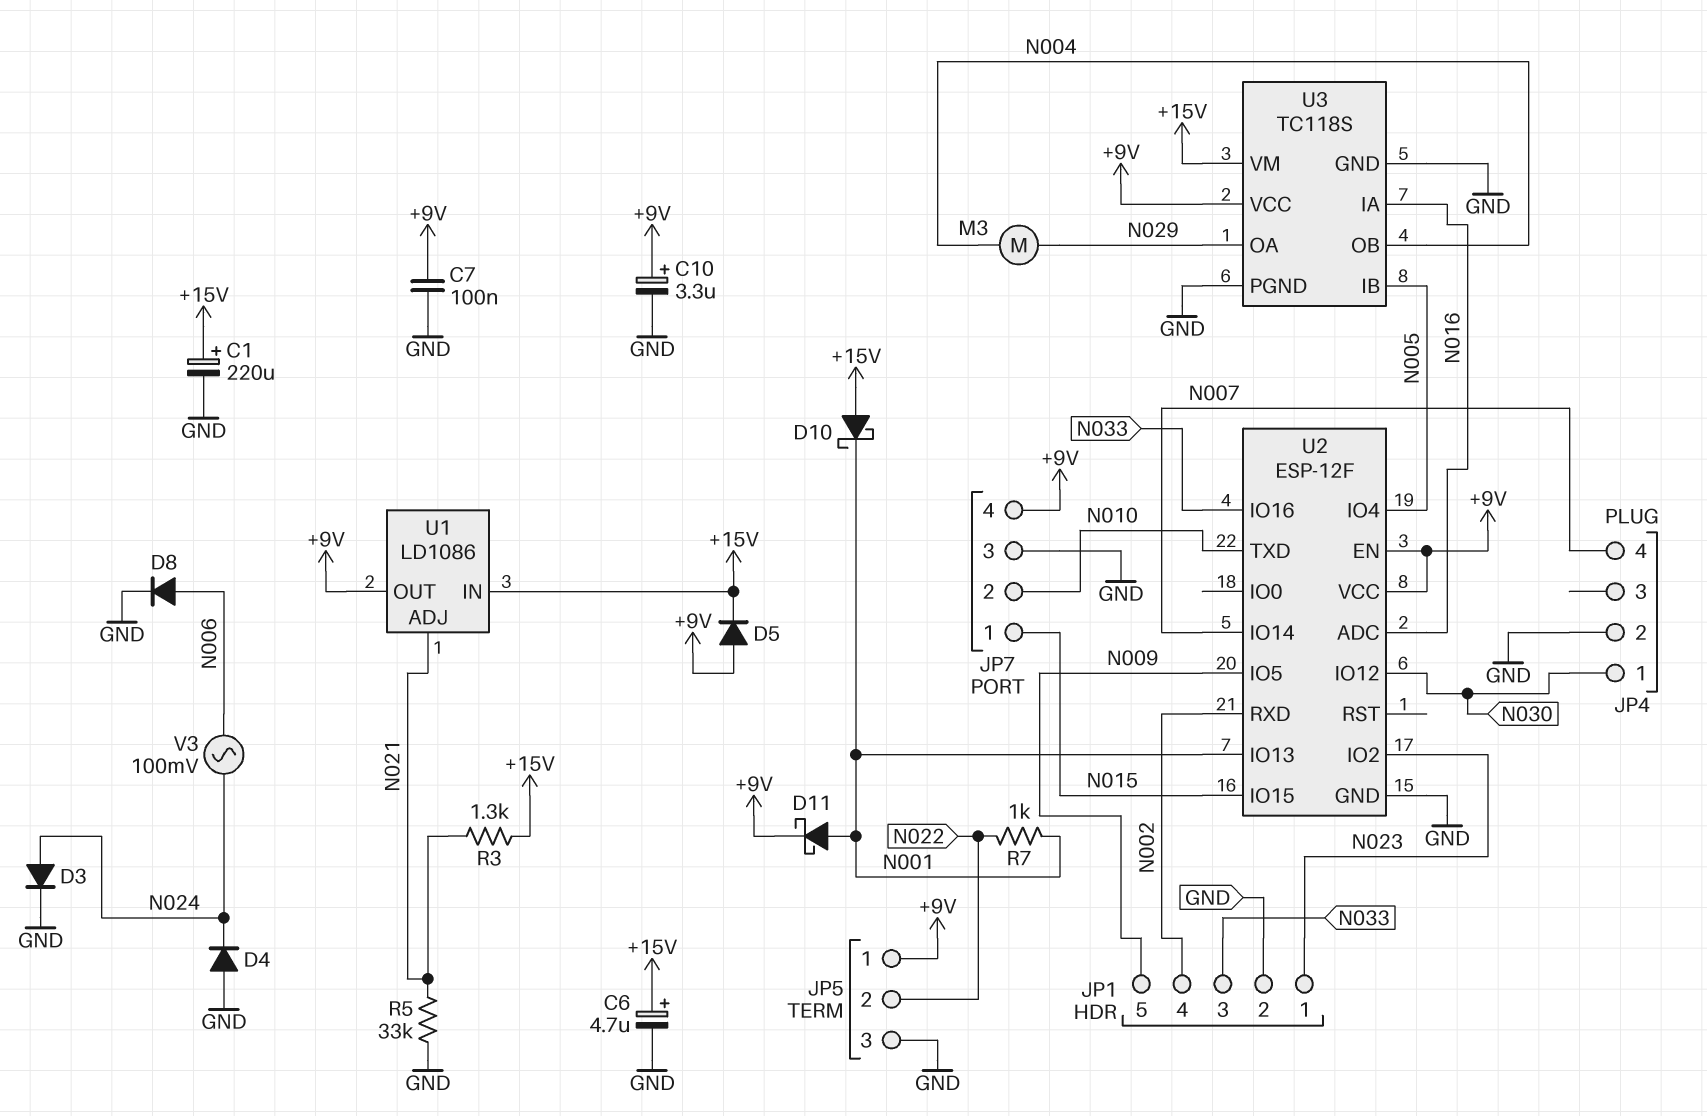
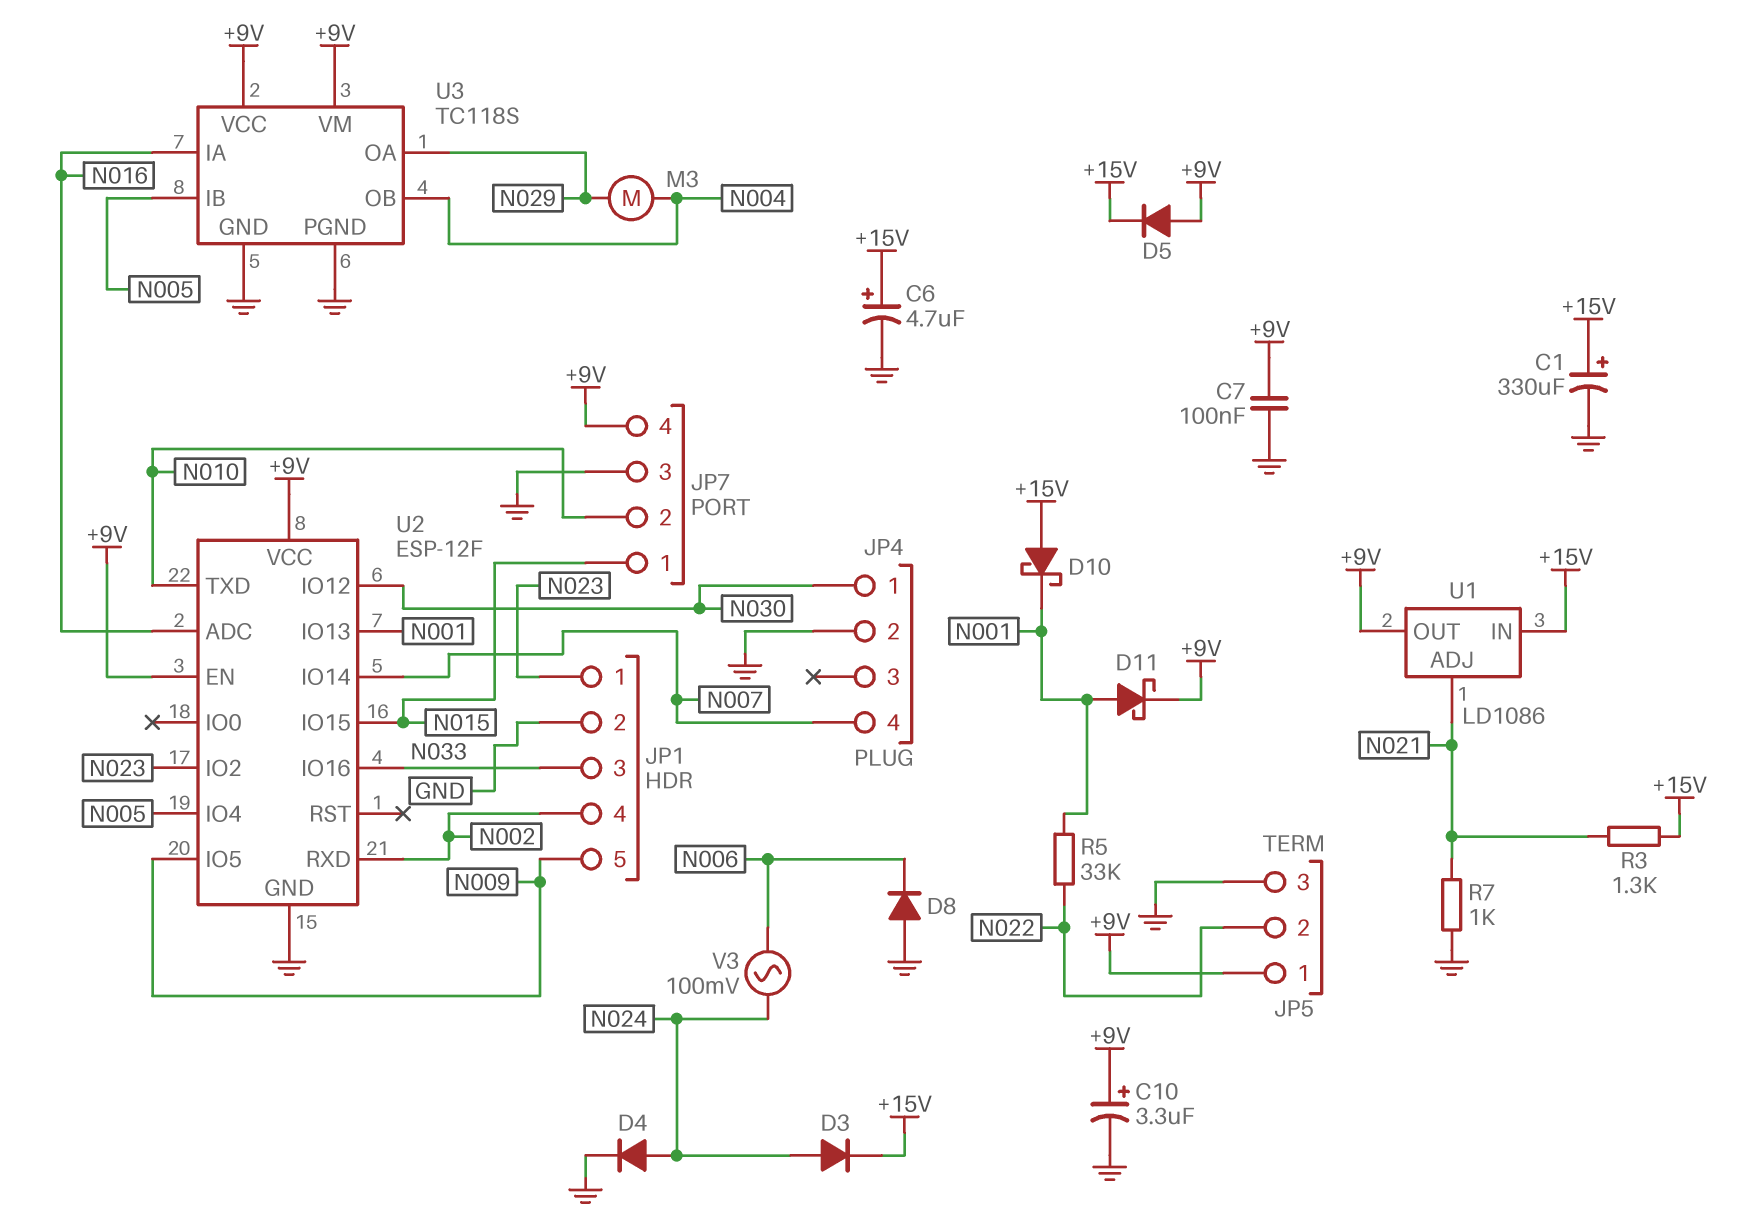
C1: 220uF (plus +15V, minus GND) -> 330uF (plus +15V, minus GND)
D3: diode (A N024, K GND) -> diode (A N024, K +15V)
D4: diode (A GND, K N024) -> diode (A N024, K GND)
D8: diode (A N006, K GND) -> diode (A GND, K N006)
R5: 33k (GND, N021) -> 33k (N001, N022)
R7: 1k (N001, N022) -> 1k (GND, N021)
U3 pin VM: +15V -> +9V

